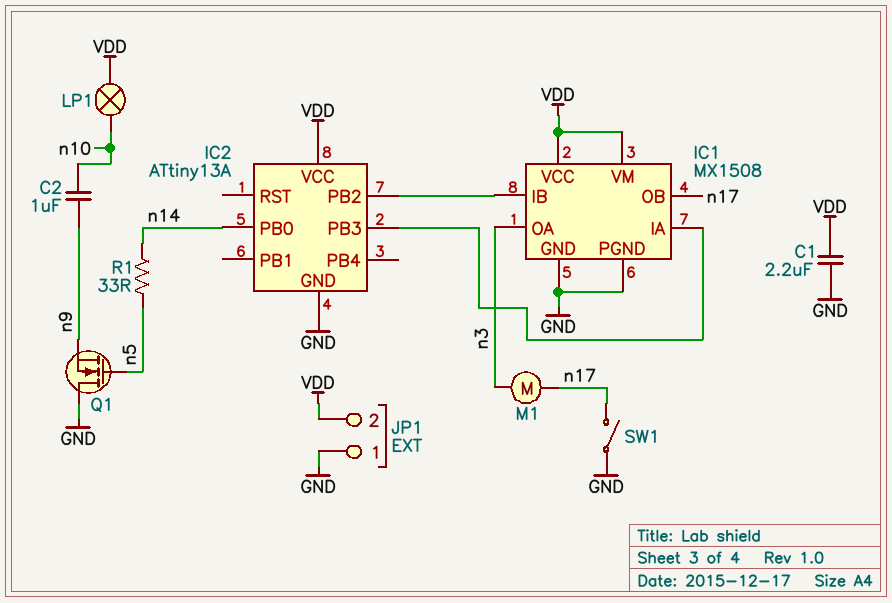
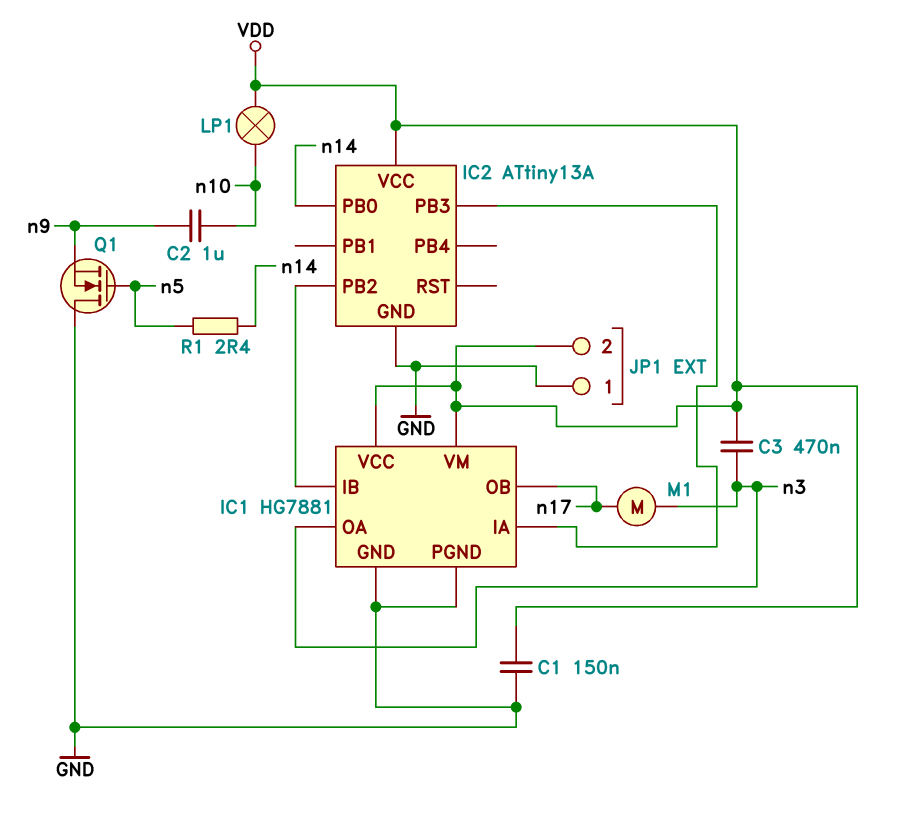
C1: 2.2uF (GND, VDD) -> 150nF (GND, VDD)
C3: none -> 470nF (VDD, n3)
IC1: MX1508 -> HG7881
R1: 33 (n5, n14) -> 2.4 (n5, n14)
SW1: switch (GND, n17) -> none

